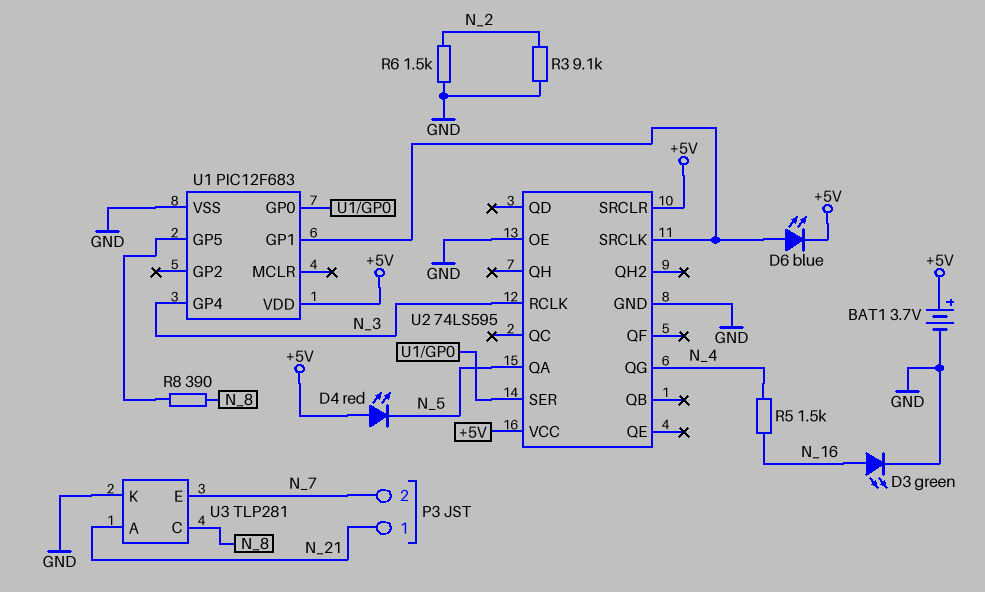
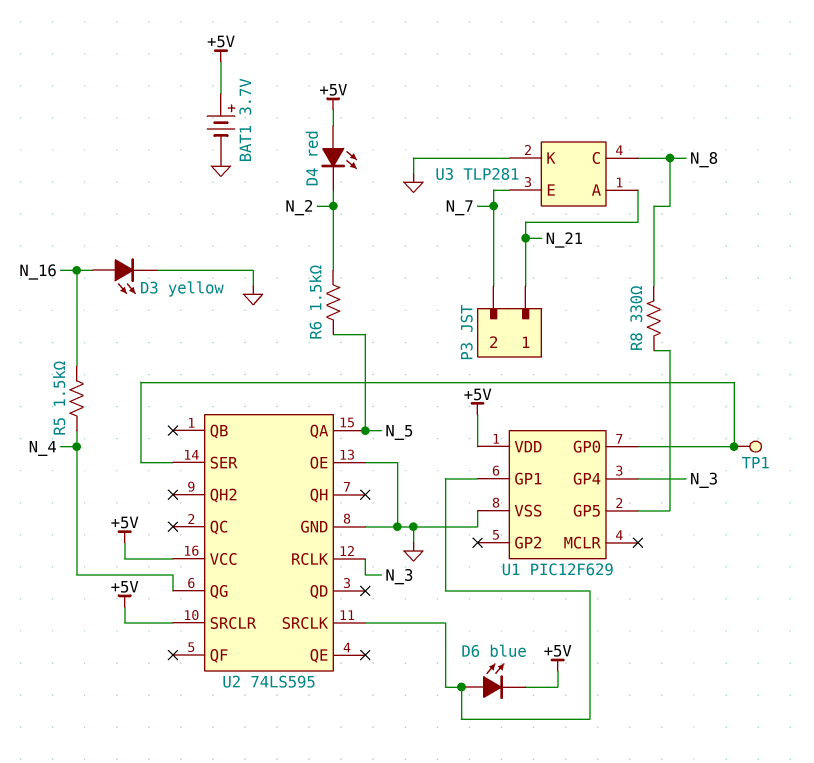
D3: LED green (A N_16, K GND) -> LED yellow (A N_16, K GND)
D4: LED red (A +5V, K N_5) -> LED red (A +5V, K N_2)
R3: 9.1k (GND, N_2) -> none
R6: 1.5k (GND, N_2) -> 1.5k (N_2, N_5)
R8: 390 (N_8, U1/GP5) -> 330 (N_8, U1/GP5)
TP1: none -> test point (U1/GP0)
U1: PIC12F683 -> PIC12F629

